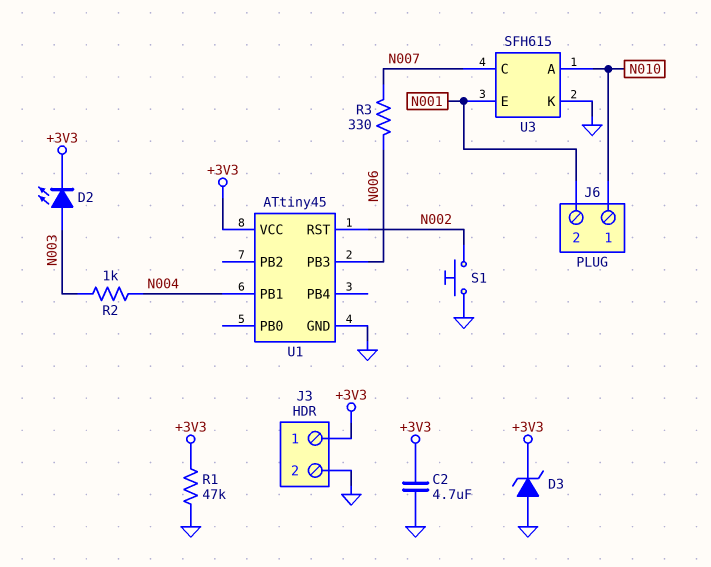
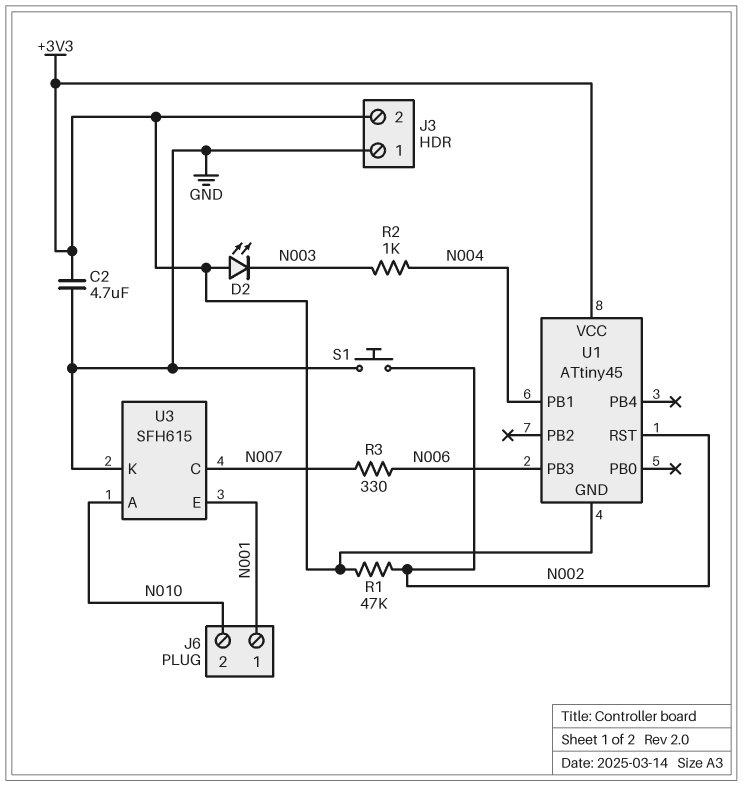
D2: LED (A N003, K +3V3) -> LED (A +3V3, K N003)
D3: zener (A GND, K +3V3) -> none
J3 pin 1: +3V3 -> GND
J3 pin 2: GND -> +3V3
J6 pin 1: N010 -> N001
J6 pin 2: N001 -> N010
R1: 47k (+3V3, GND) -> 47k (+3V3, N002)
U1 pin GND: GND -> +3V3

